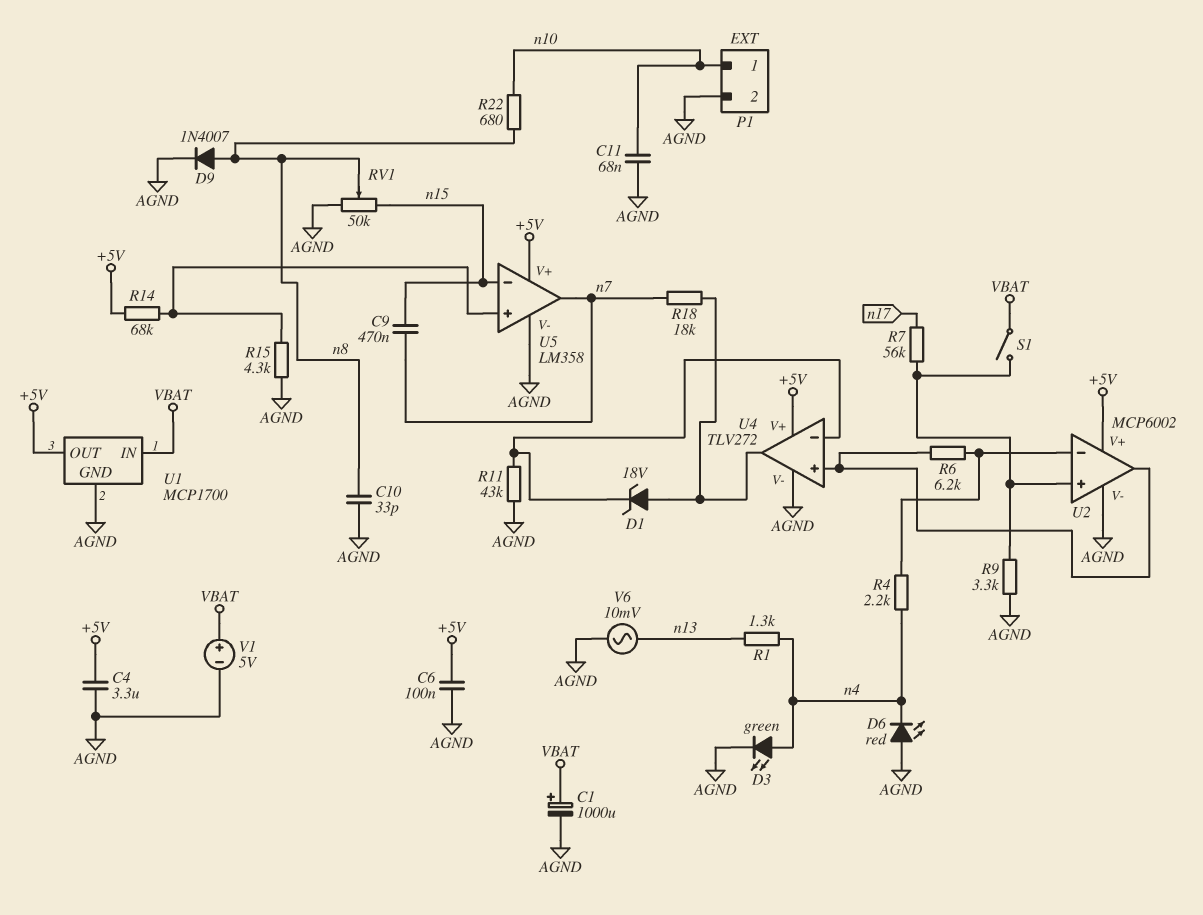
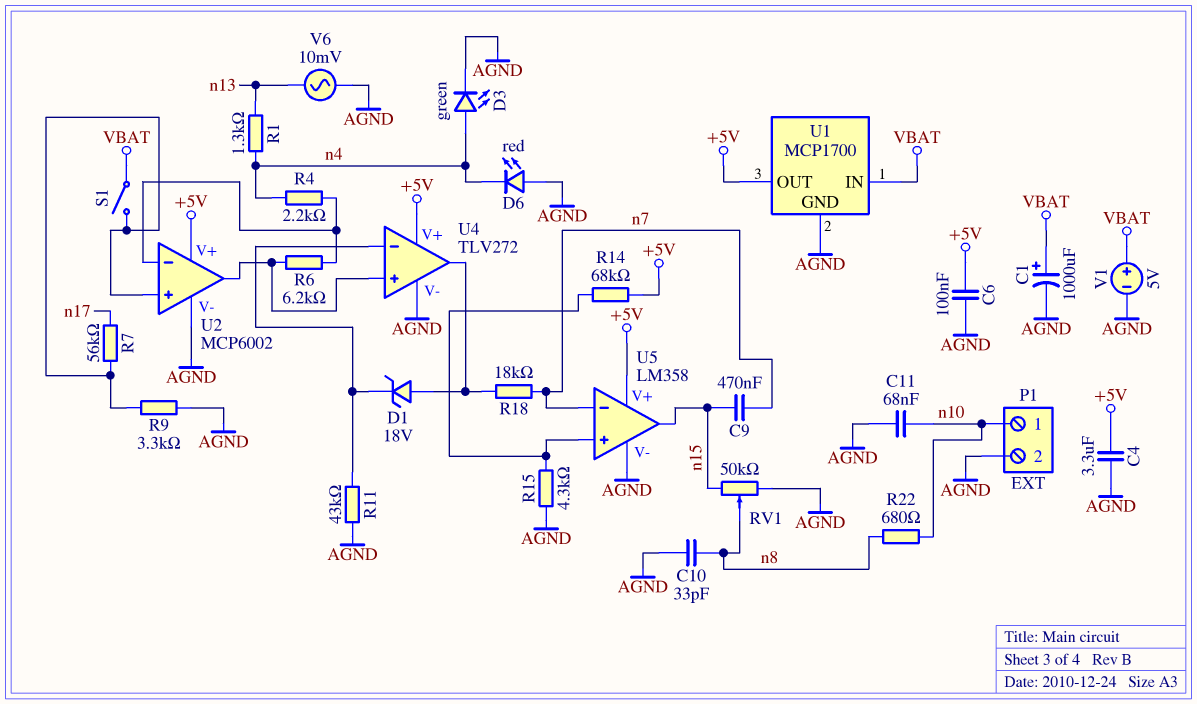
D9: diode 1N4007 (A n8, K AGND) -> none
U5 pin in-: n15 -> n7
U5 pin out: n7 -> n15

